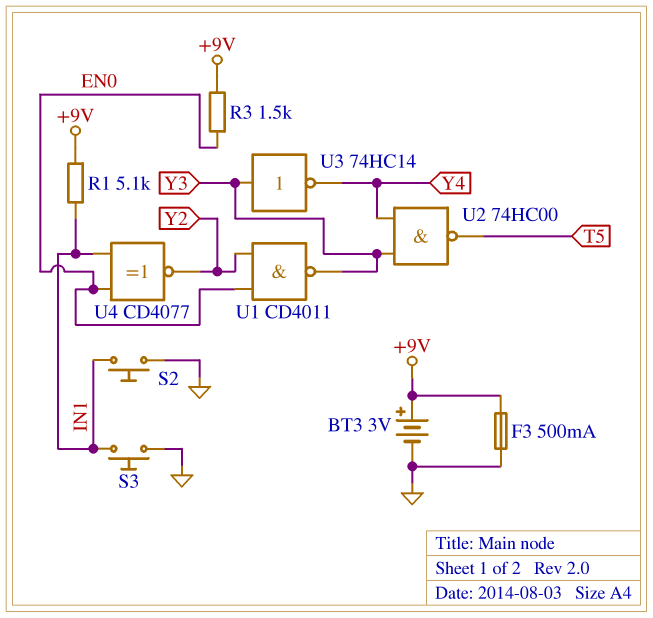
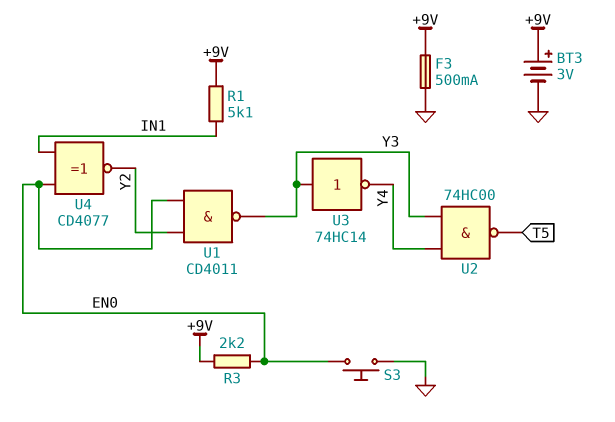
R3: 1.5k (+9V, EN0) -> 2.2k (+9V, EN0)
S2: button (GND, IN1) -> none
S3: button (GND, IN1) -> button (EN0, GND)

